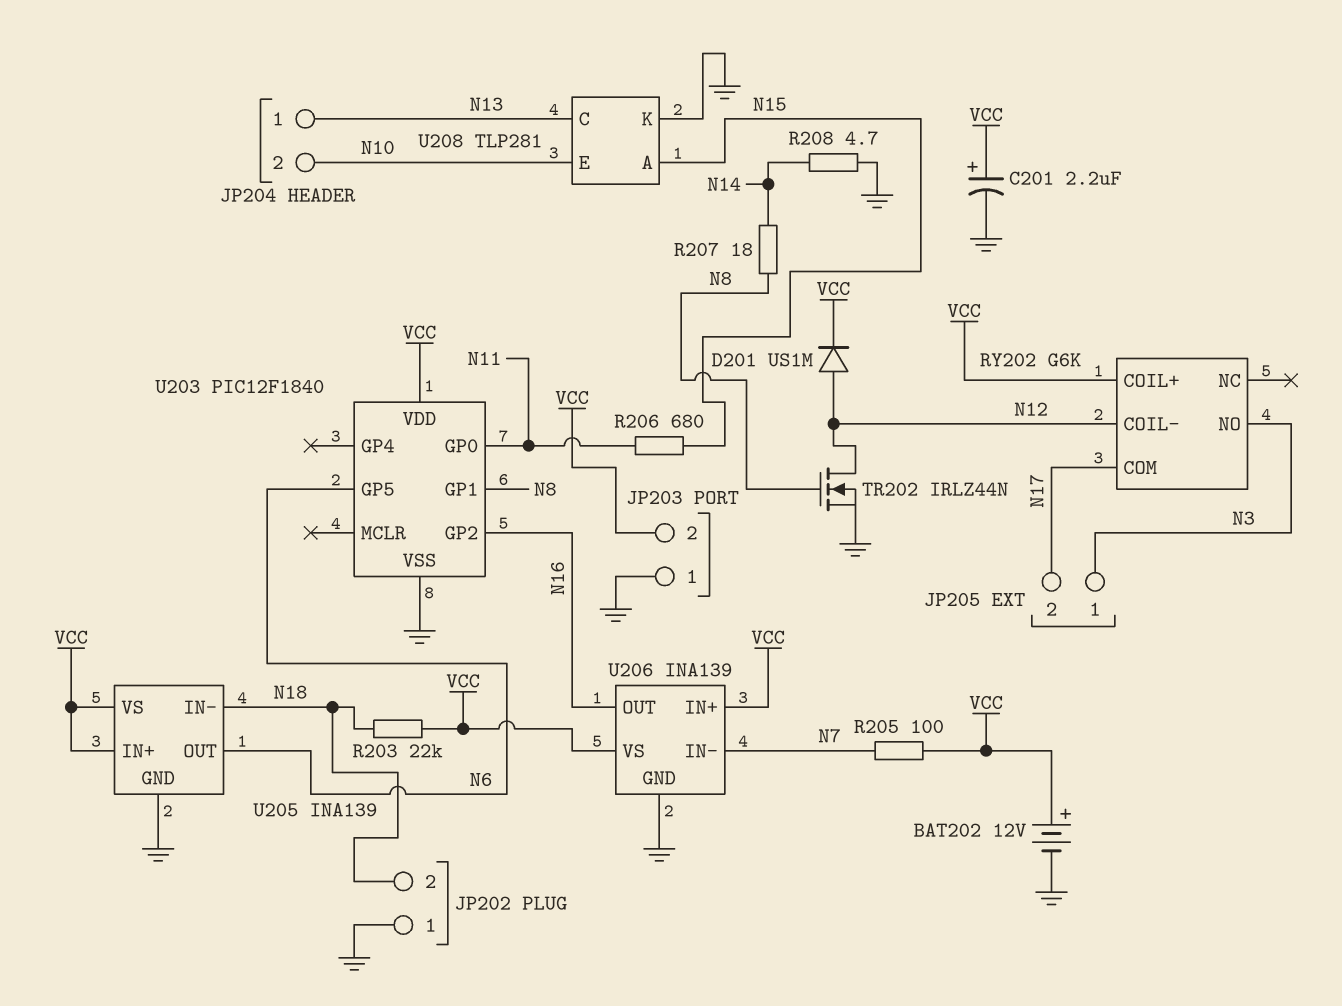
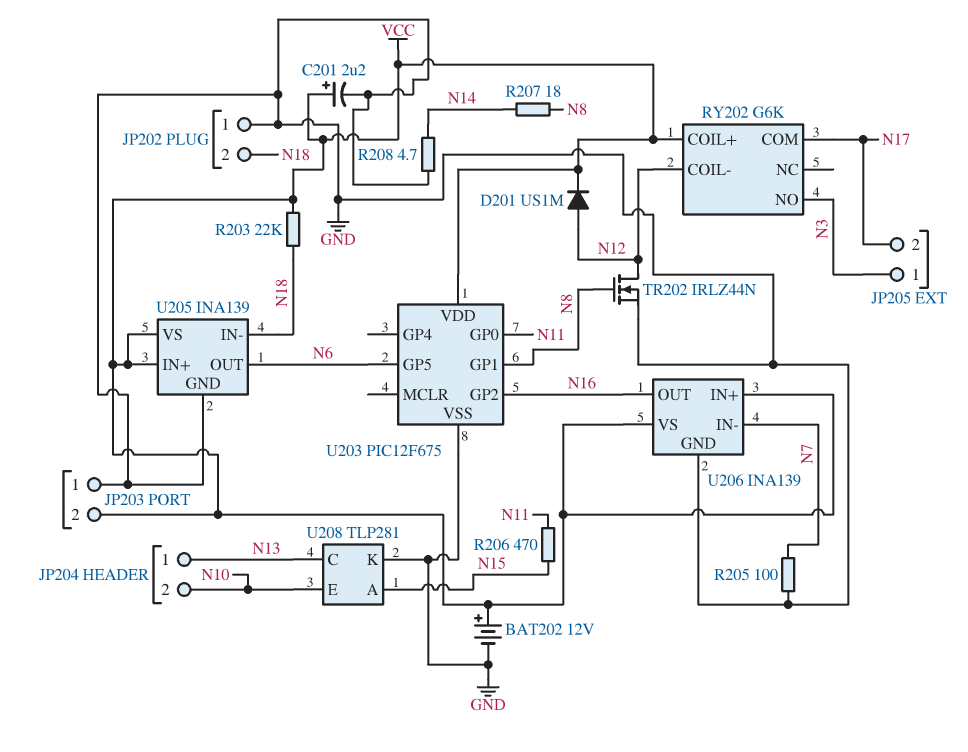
R205: 100 (N7, VCC) -> 100 (GND, N7)
R206: 680 (N11, N15) -> 470 (N11, N15)
U203: PIC12F1840 -> PIC12F675

